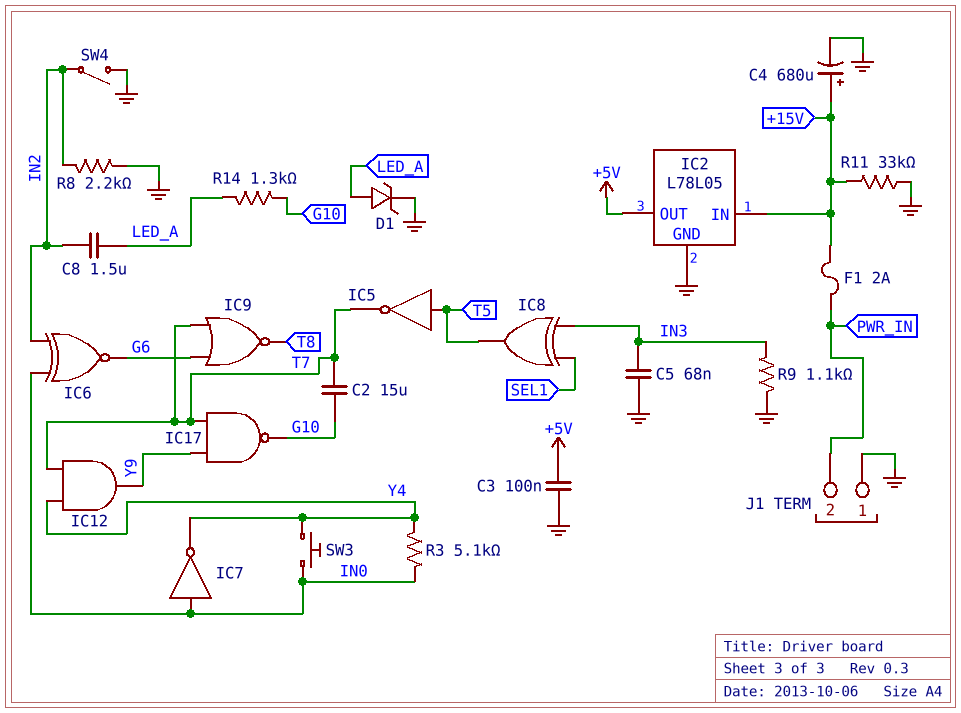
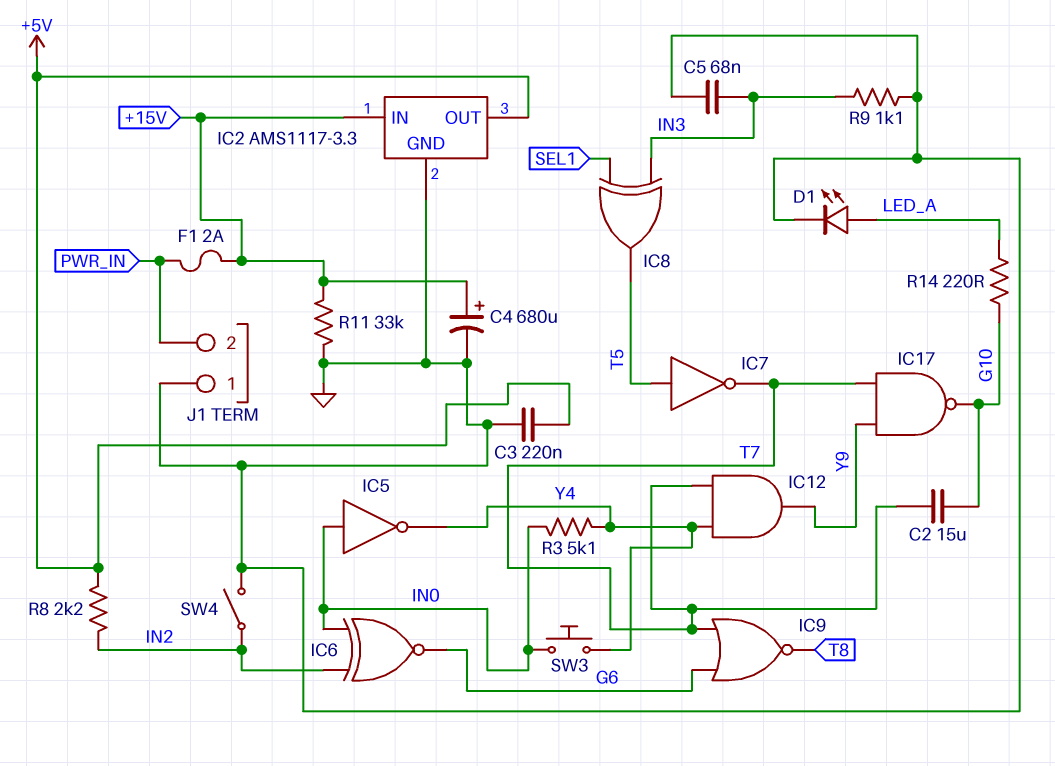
C3: 100nF (+5V, GND) -> 220nF (+5V, GND)
C8: 1.5uF (IN2, LED_A) -> none
D1: zener (A LED_A, K GND) -> LED (A LED_A, K GND)
IC2: L78L05 -> AMS1117-3.3
IC5: NOT (in T5, out T7) -> NOT (in IN0, out Y4)
IC7: NOT (in IN0, out Y4) -> NOT (in T5, out T7)
R8: 2.2k (GND, IN2) -> 2.2k (+5V, IN2)
R14: 1.3k (G10, LED_A) -> 220 (G10, LED_A)

